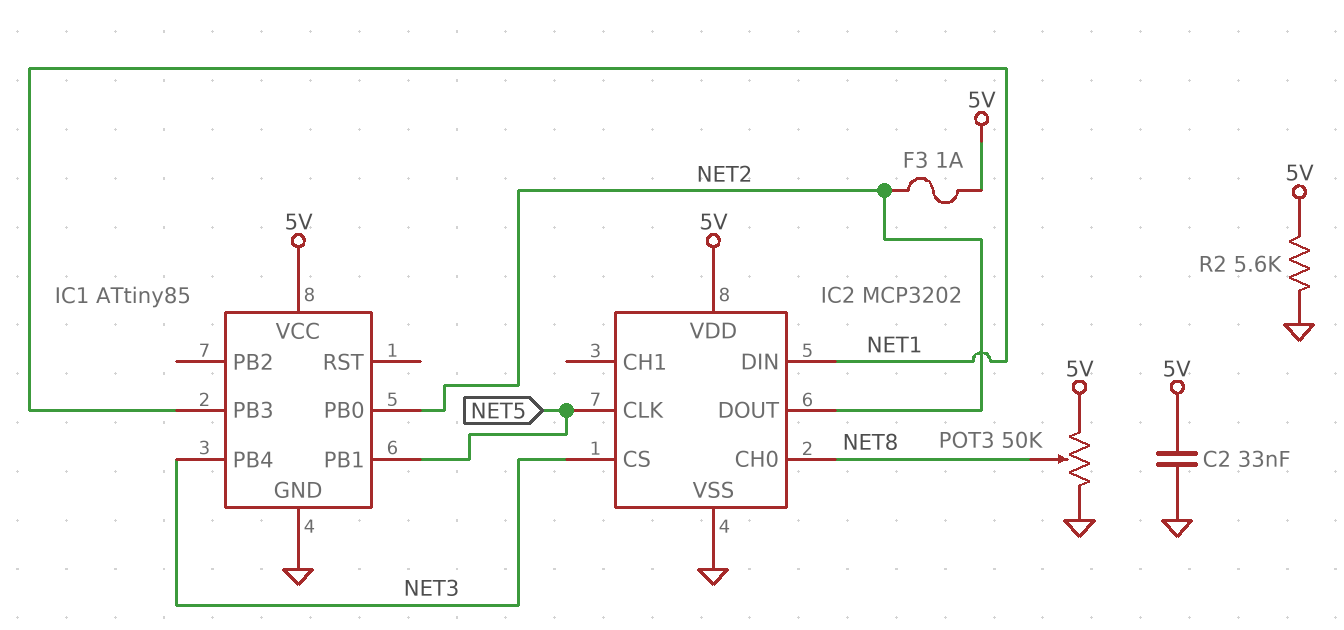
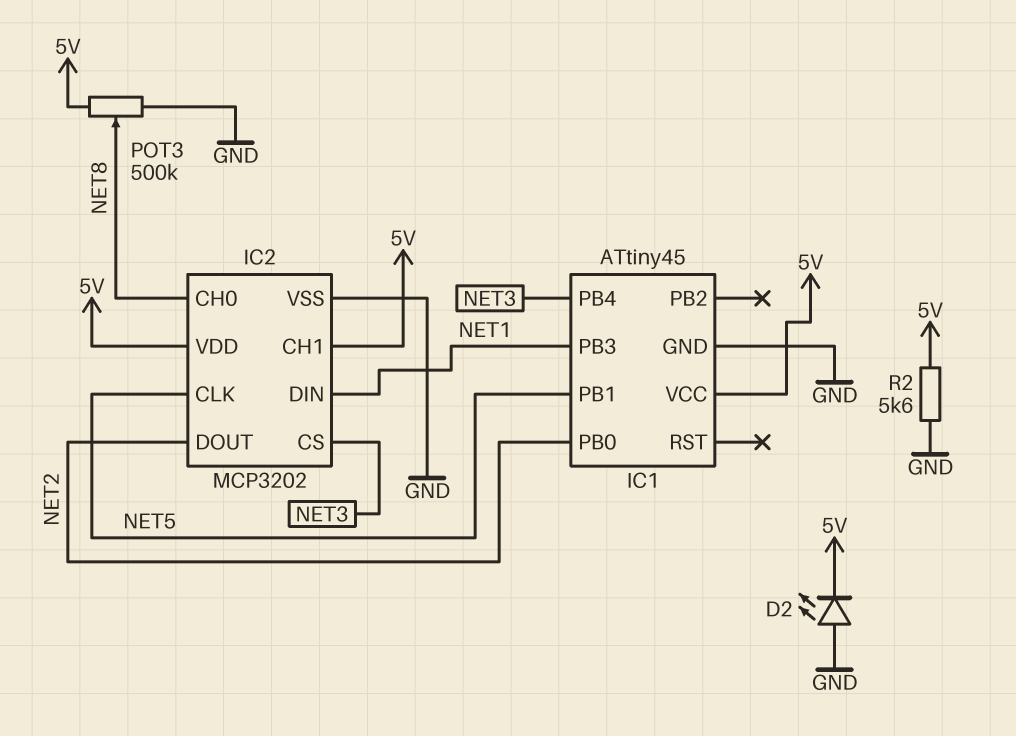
C2: 33nF (5V, GND) -> none
D2: none -> LED (A GND, K 5V)
F3: 1A (5V, NET2) -> none
IC1: ATtiny85 -> ATtiny45
IC2 pin CH1: none -> 5V
POT3: 50k (5V, GND, wiper NET8) -> 500k (5V, GND, wiper NET8)

